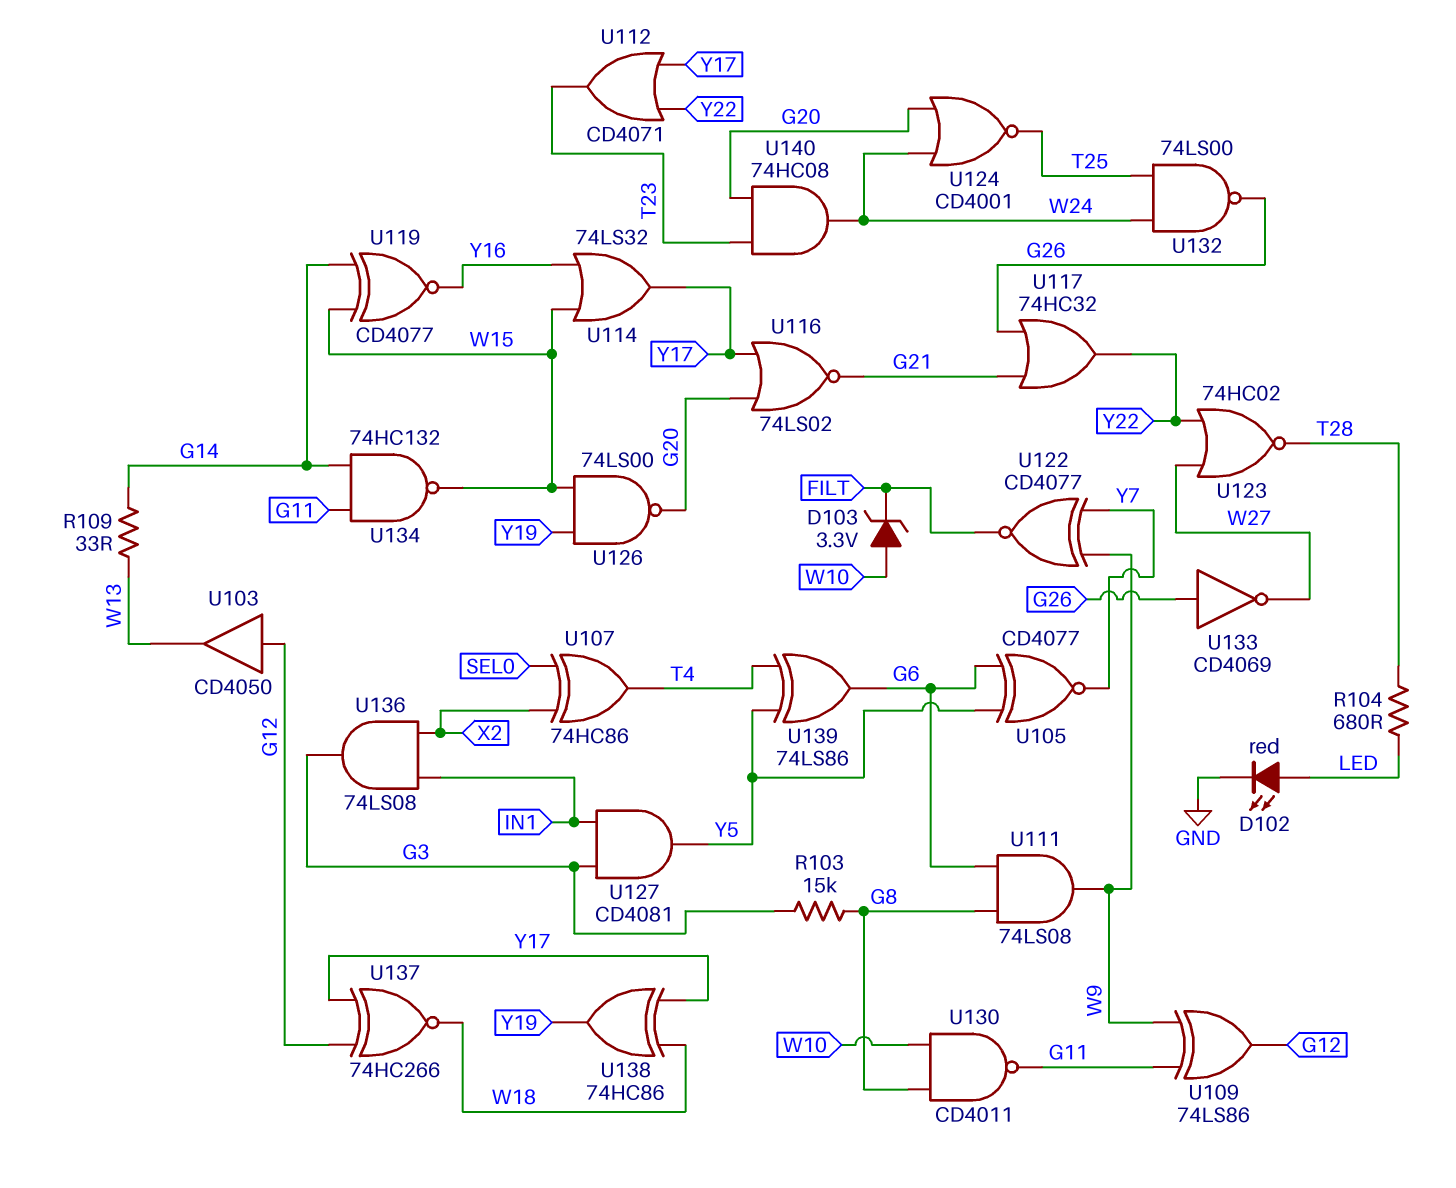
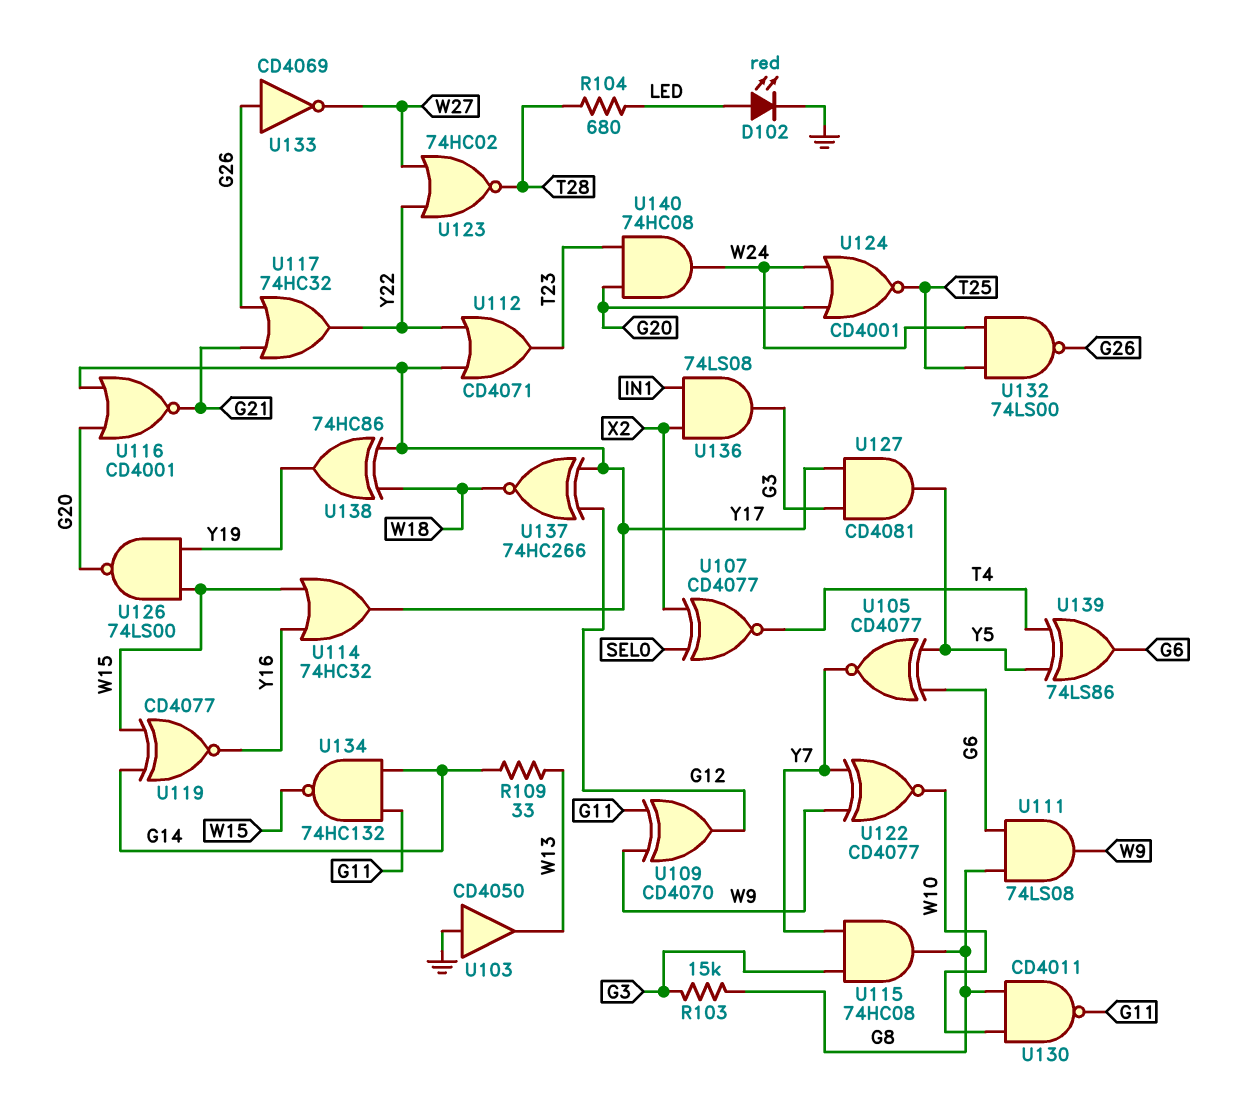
D103: zener 3.3V (A W10, K FILT) -> none
U103: buffer CD4050 (in G12, out W13) -> buffer CD4050 (in GND, out W13)
U107: XOR 74HC86 (in SEL0, in X2, out T4) -> XNOR CD4077 (in SEL0, in X2, out T4)
U109: XOR 74LS86 (in G11, in W9, out G12) -> XOR CD4070 (in G11, in W9, out G12)
U114: OR 74LS32 (in W15, in Y16, out Y17) -> OR 74HC32 (in W15, in Y16, out Y17)
U115: none -> AND 74HC08 (in G3, in Y7, out G8)
U116: NOR 74LS02 (in G20, in Y17, out G21) -> NOR CD4001 (in G20, in Y17, out G21)
U122: XNOR CD4077 (in W9, in Y7, out FILT) -> XNOR CD4077 (in W9, in Y7, out W10)
U127: AND CD4081 (in G3, in IN1, out Y5) -> AND CD4081 (in G3, in Y17, out Y5)

